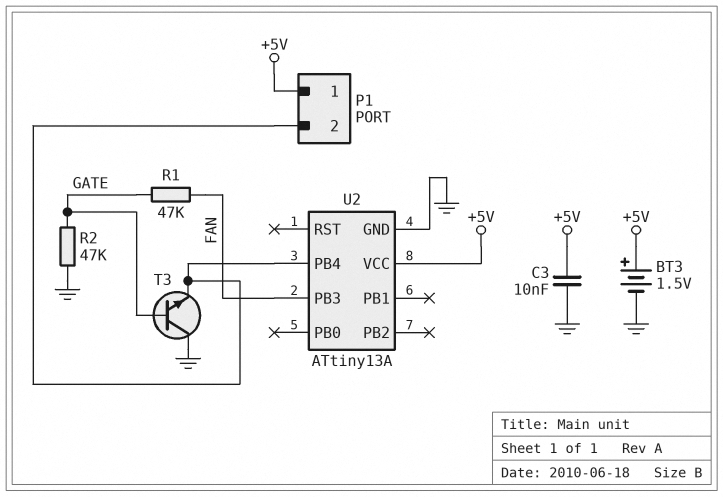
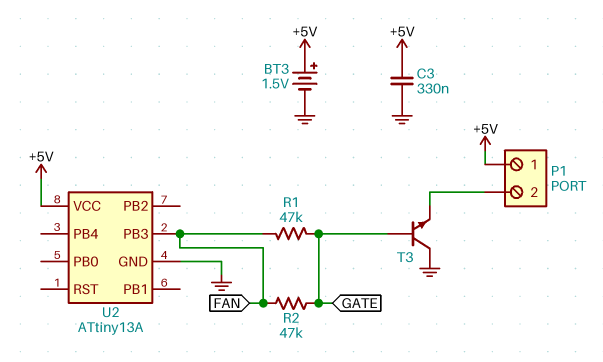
C3: 10nF (+5V, GND) -> 330nF (+5V, GND)
R2: 47k (GATE, GND) -> 47k (FAN, GATE)
U2 pin PB4: P1/2 -> none

